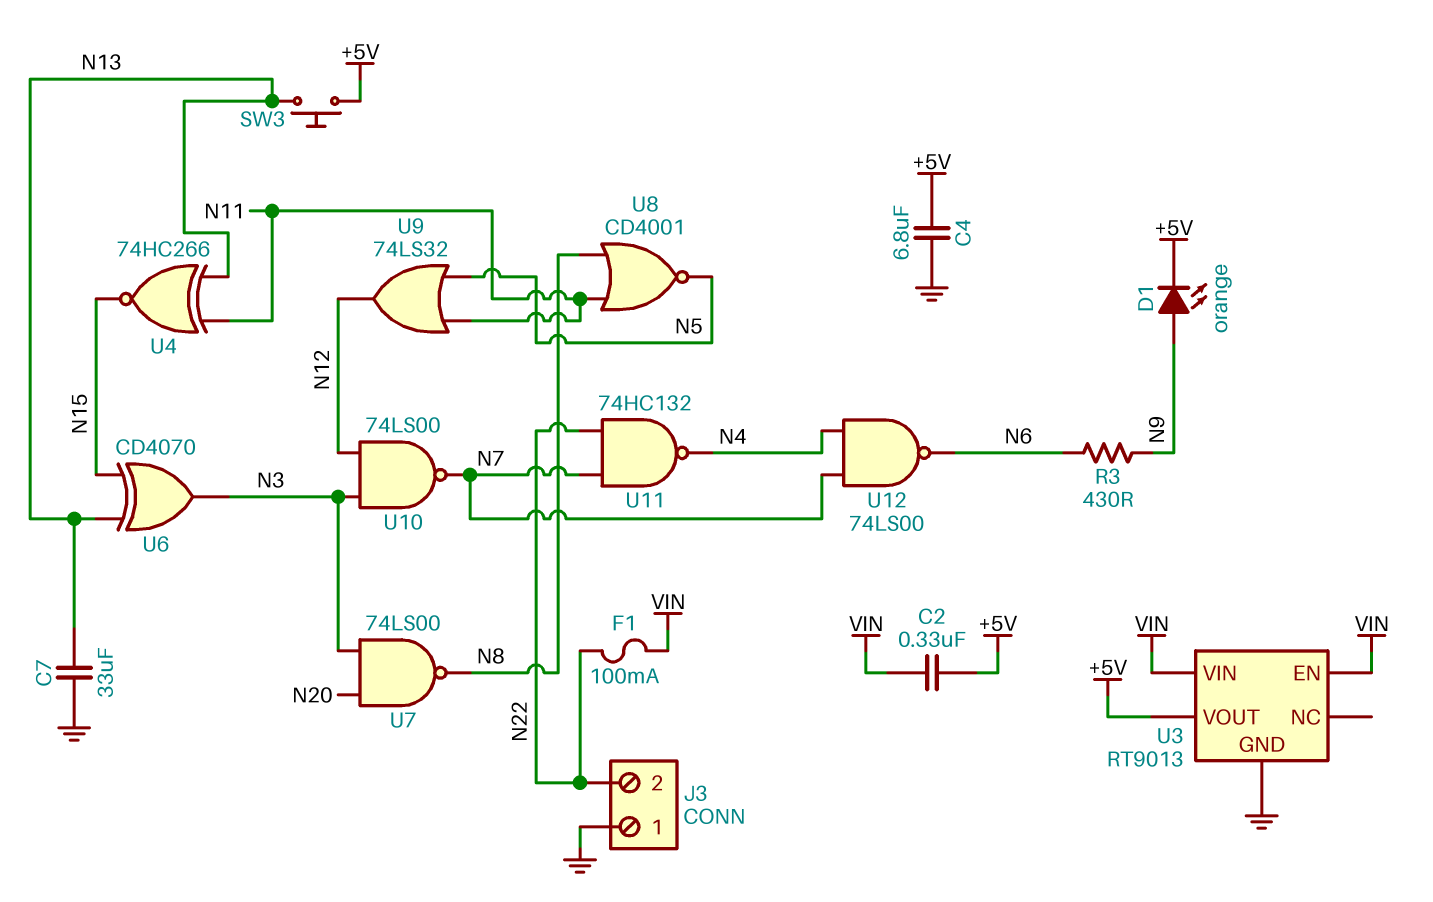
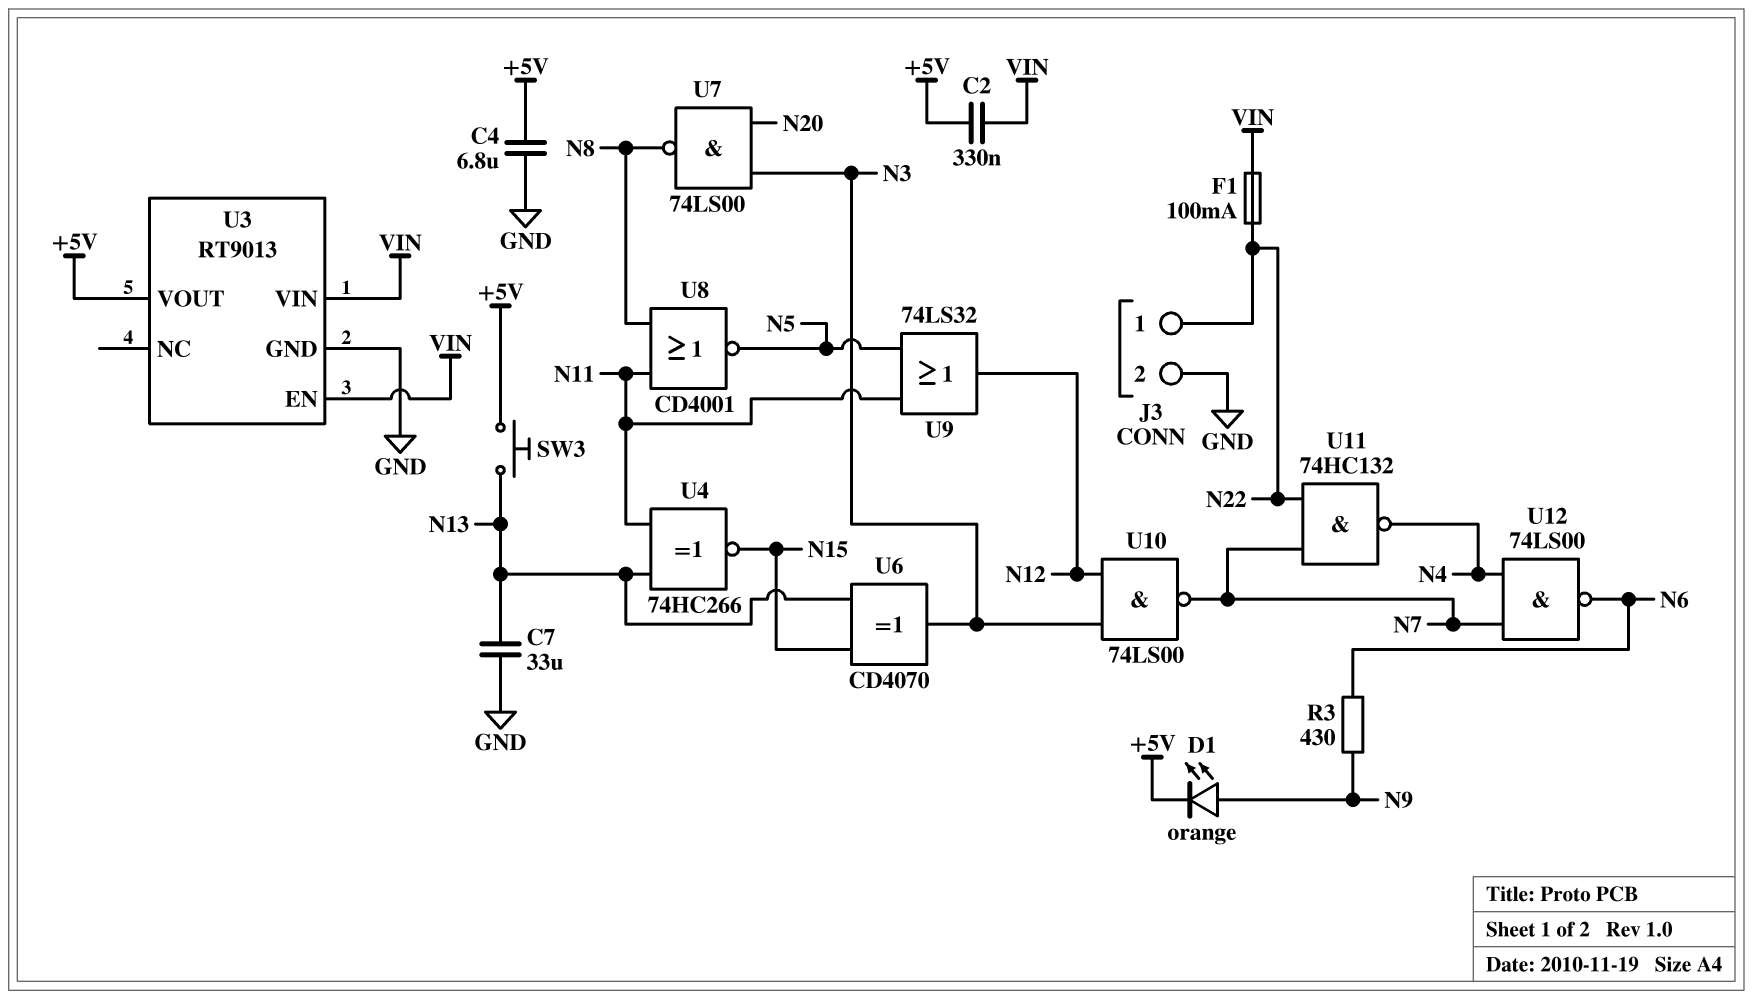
J3 pin 1: GND -> N22
J3 pin 2: N22 -> GND

